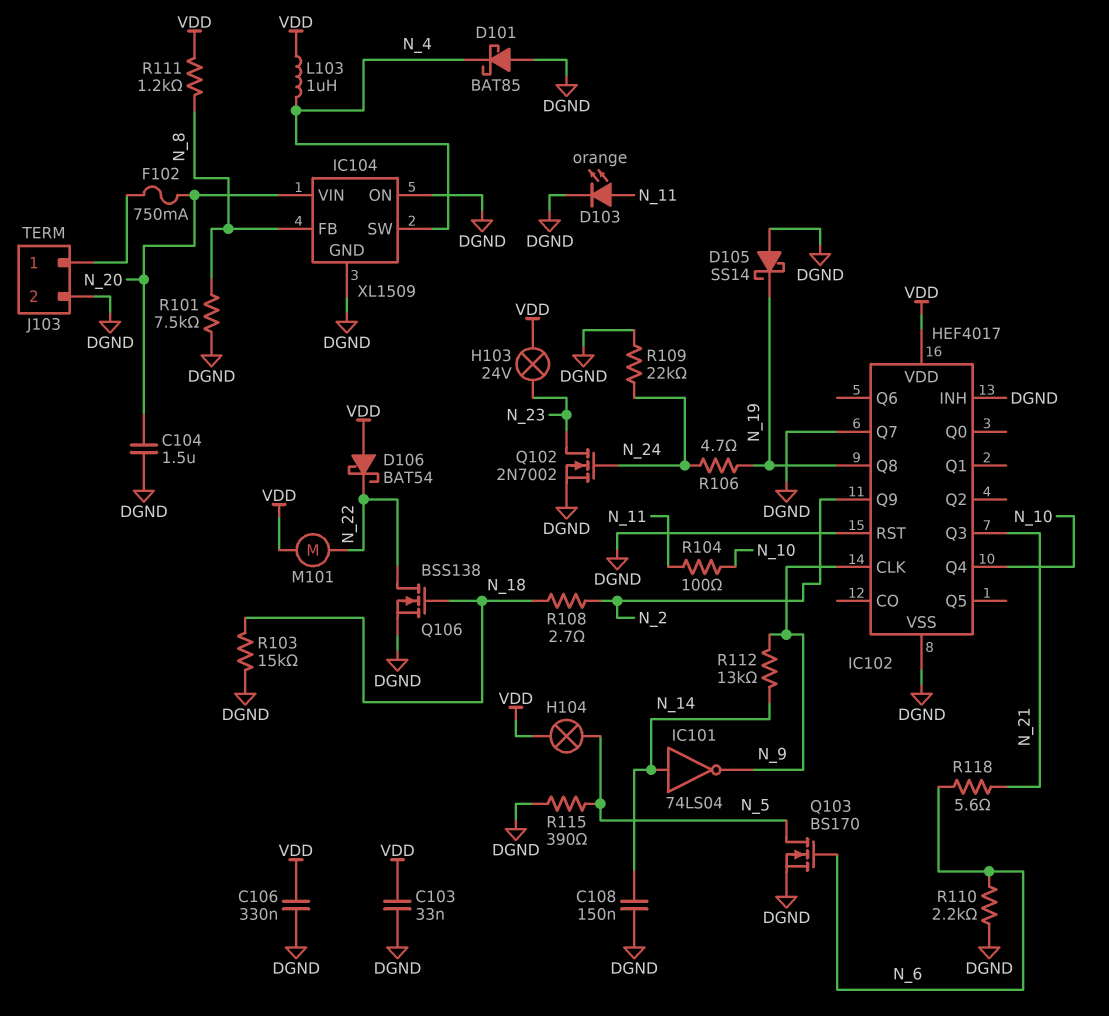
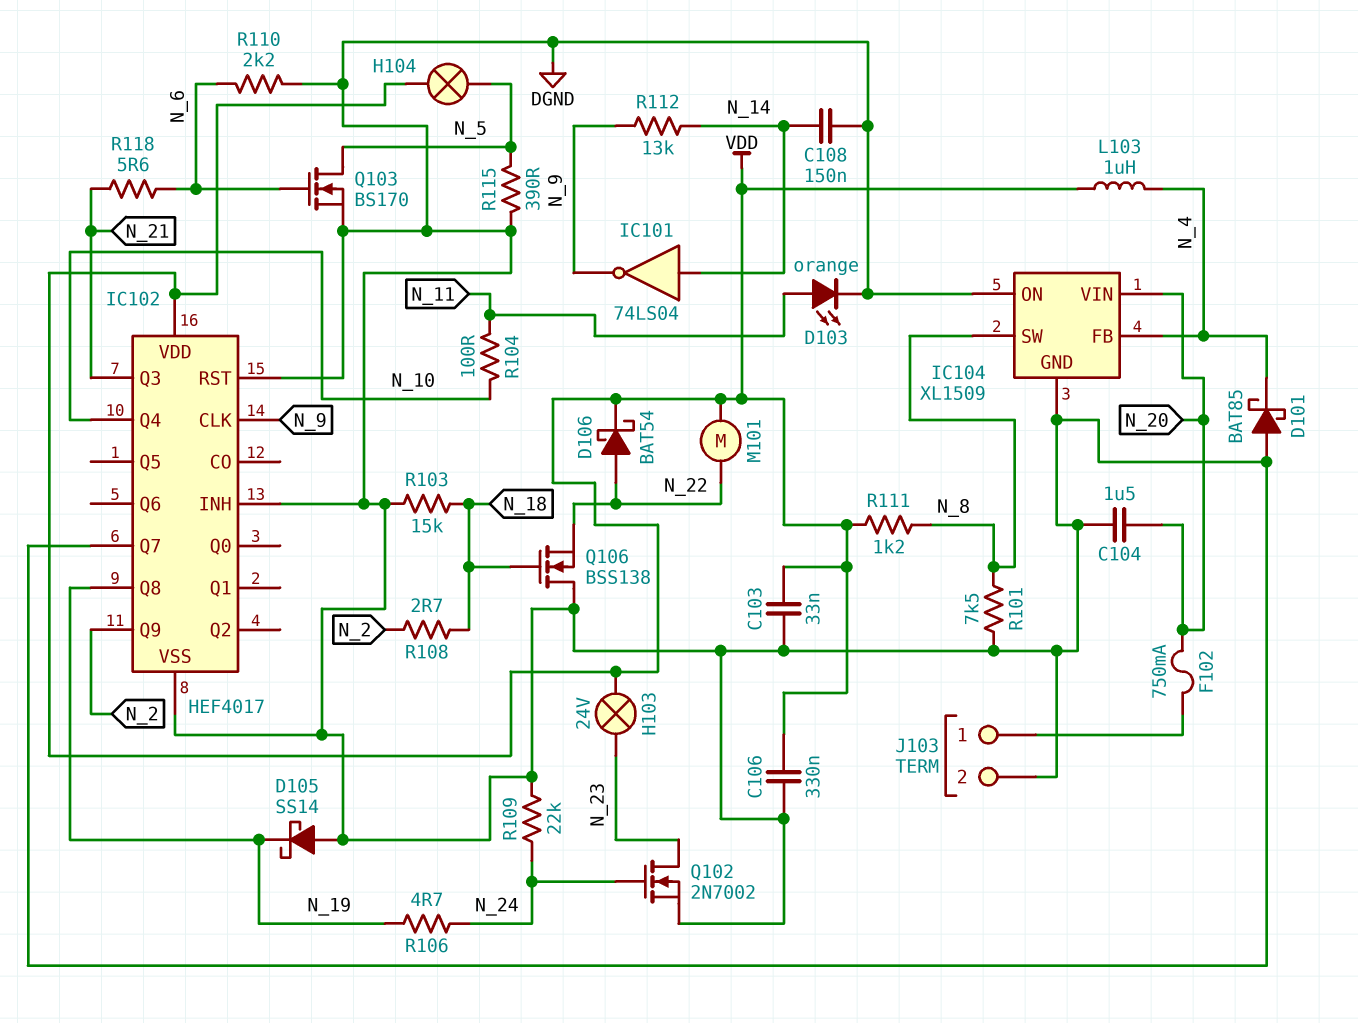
D106: schottky BAT54 (A VDD, K N_22) -> schottky BAT54 (A N_22, K VDD)
IC104 pin FB: N_8 -> N_4
IC104 pin SW: N_4 -> N_8
Q106: NMOS BSS138 (G N_18, D N_22, S DGND) -> NMOS BSS138 (G N_18, D DGND, S N_22)

